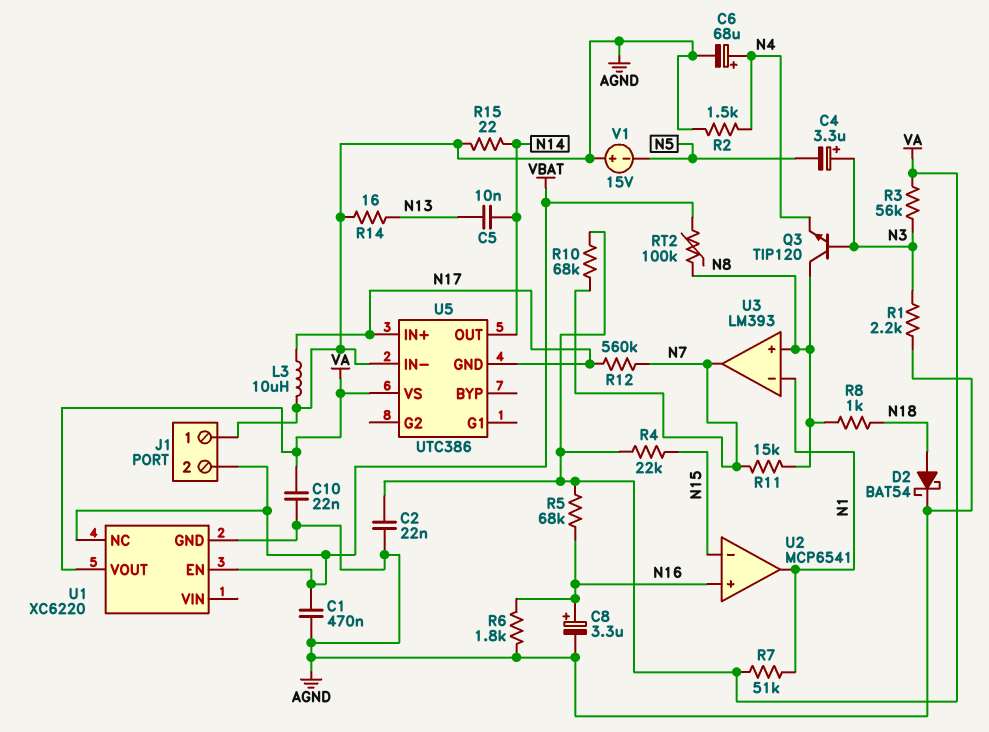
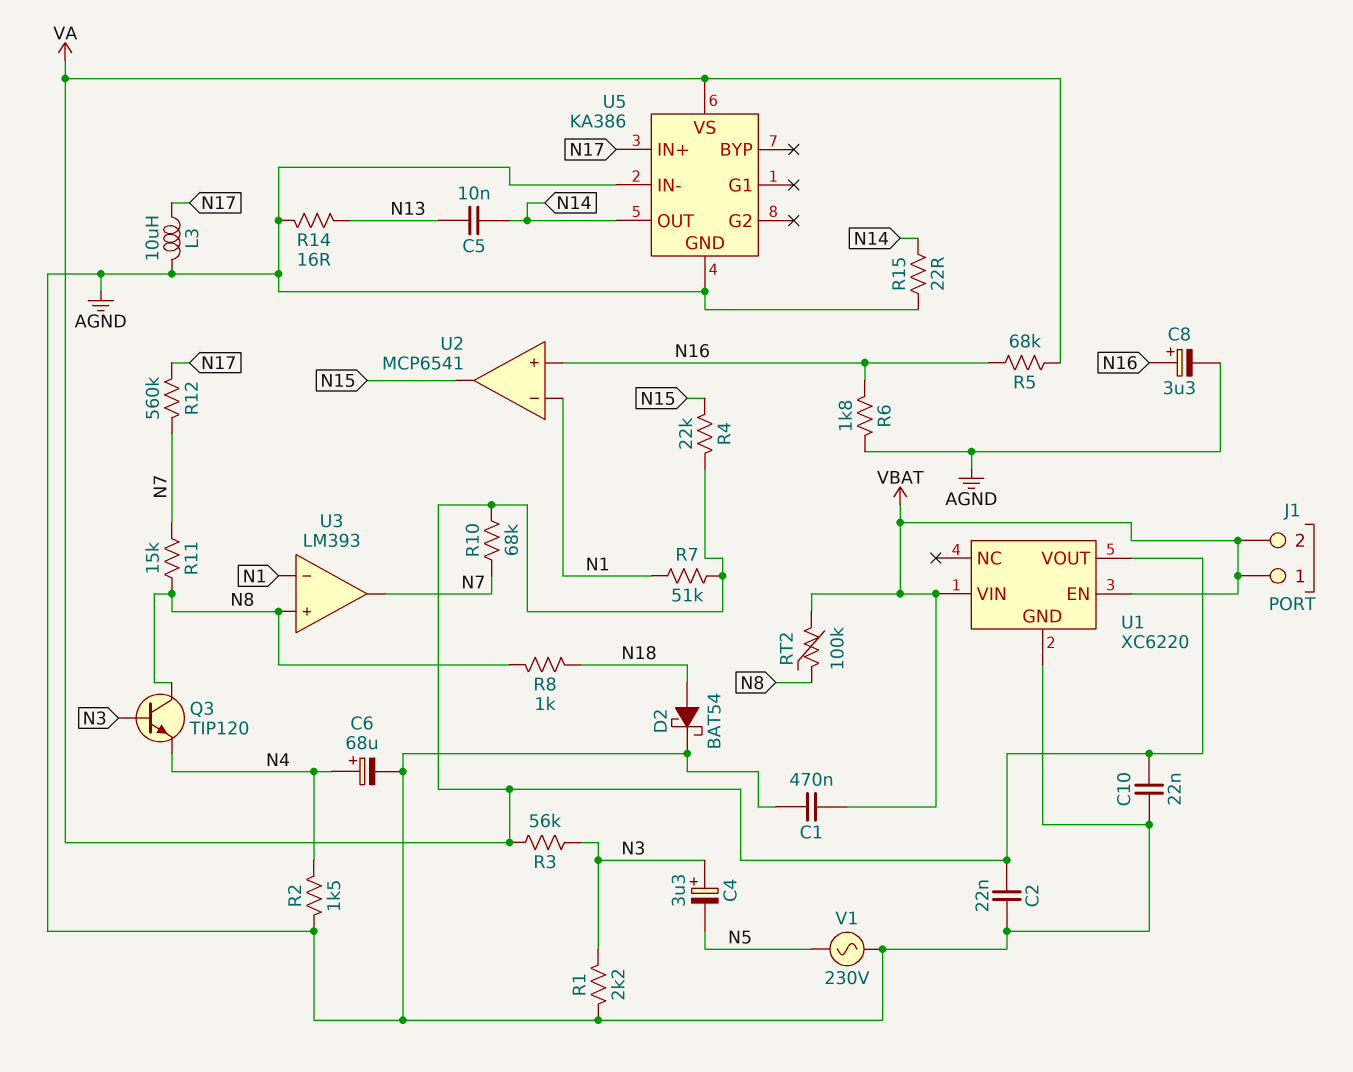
J1 pin 1: AGND -> VBAT
U1 pin NC: VBAT -> none
U1 pin VIN: none -> VBAT
U2 pin in-: N15 -> N1
U2 pin out: N1 -> N15
U5: UTC386 -> KA386
U5 pin GND: N17 -> AGND
V1: 15V (plus AGND, minus N5) -> AC 230V (AGND, N5)

